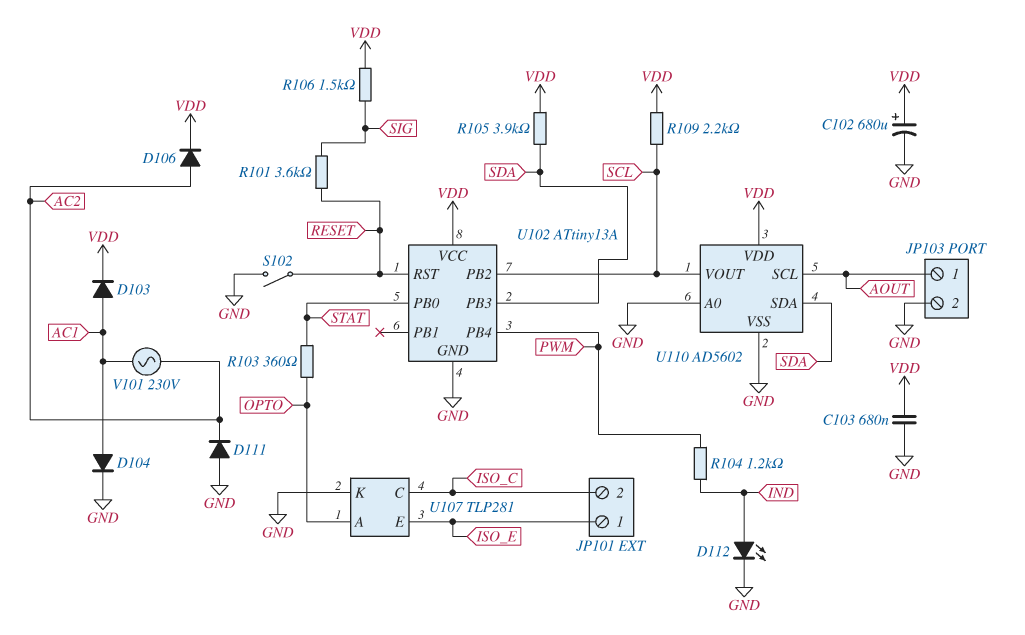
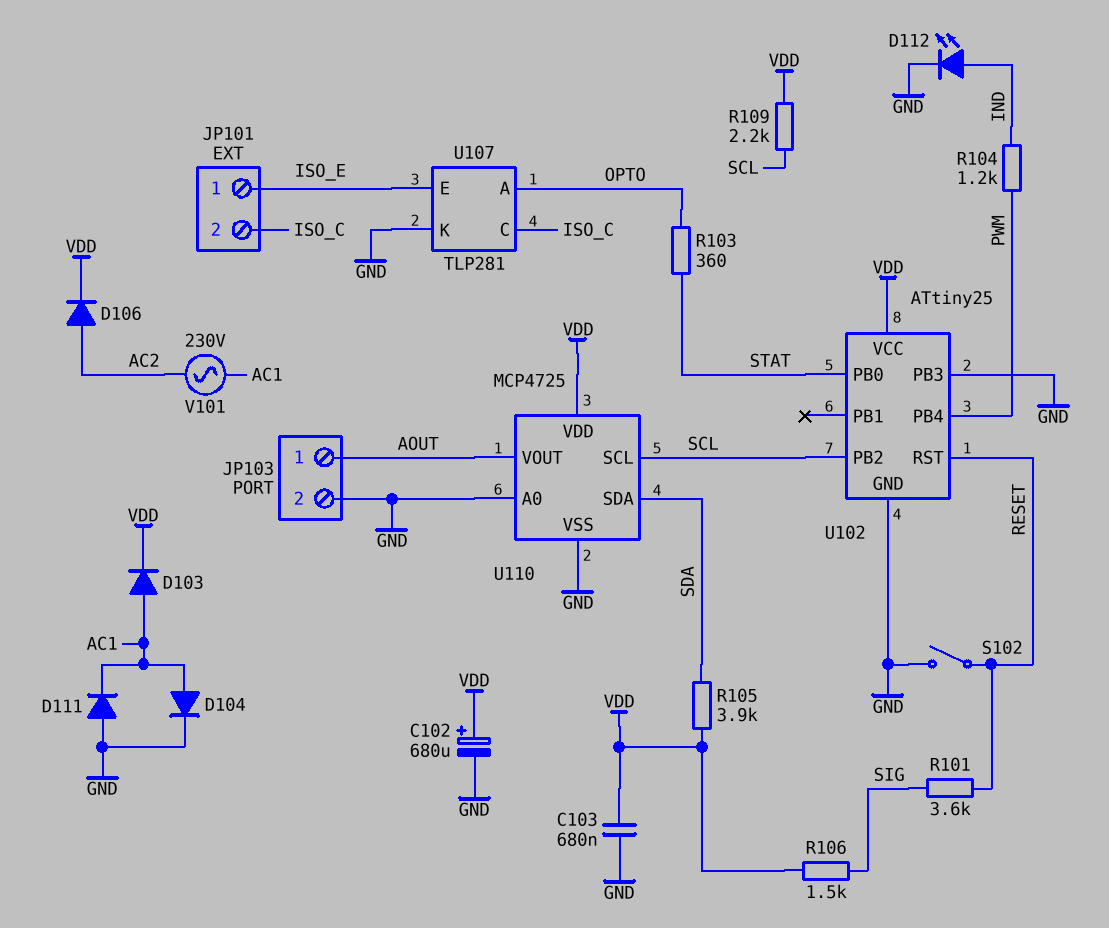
D111: diode (A GND, K AC2) -> diode (A GND, K AC1)
U102: ATtiny13A -> ATtiny25
U102 pin PB3: SDA -> GND
U110: AD5602 -> MCP4725
U110 pin SCL: AOUT -> SCL
U110 pin VOUT: SCL -> AOUT

